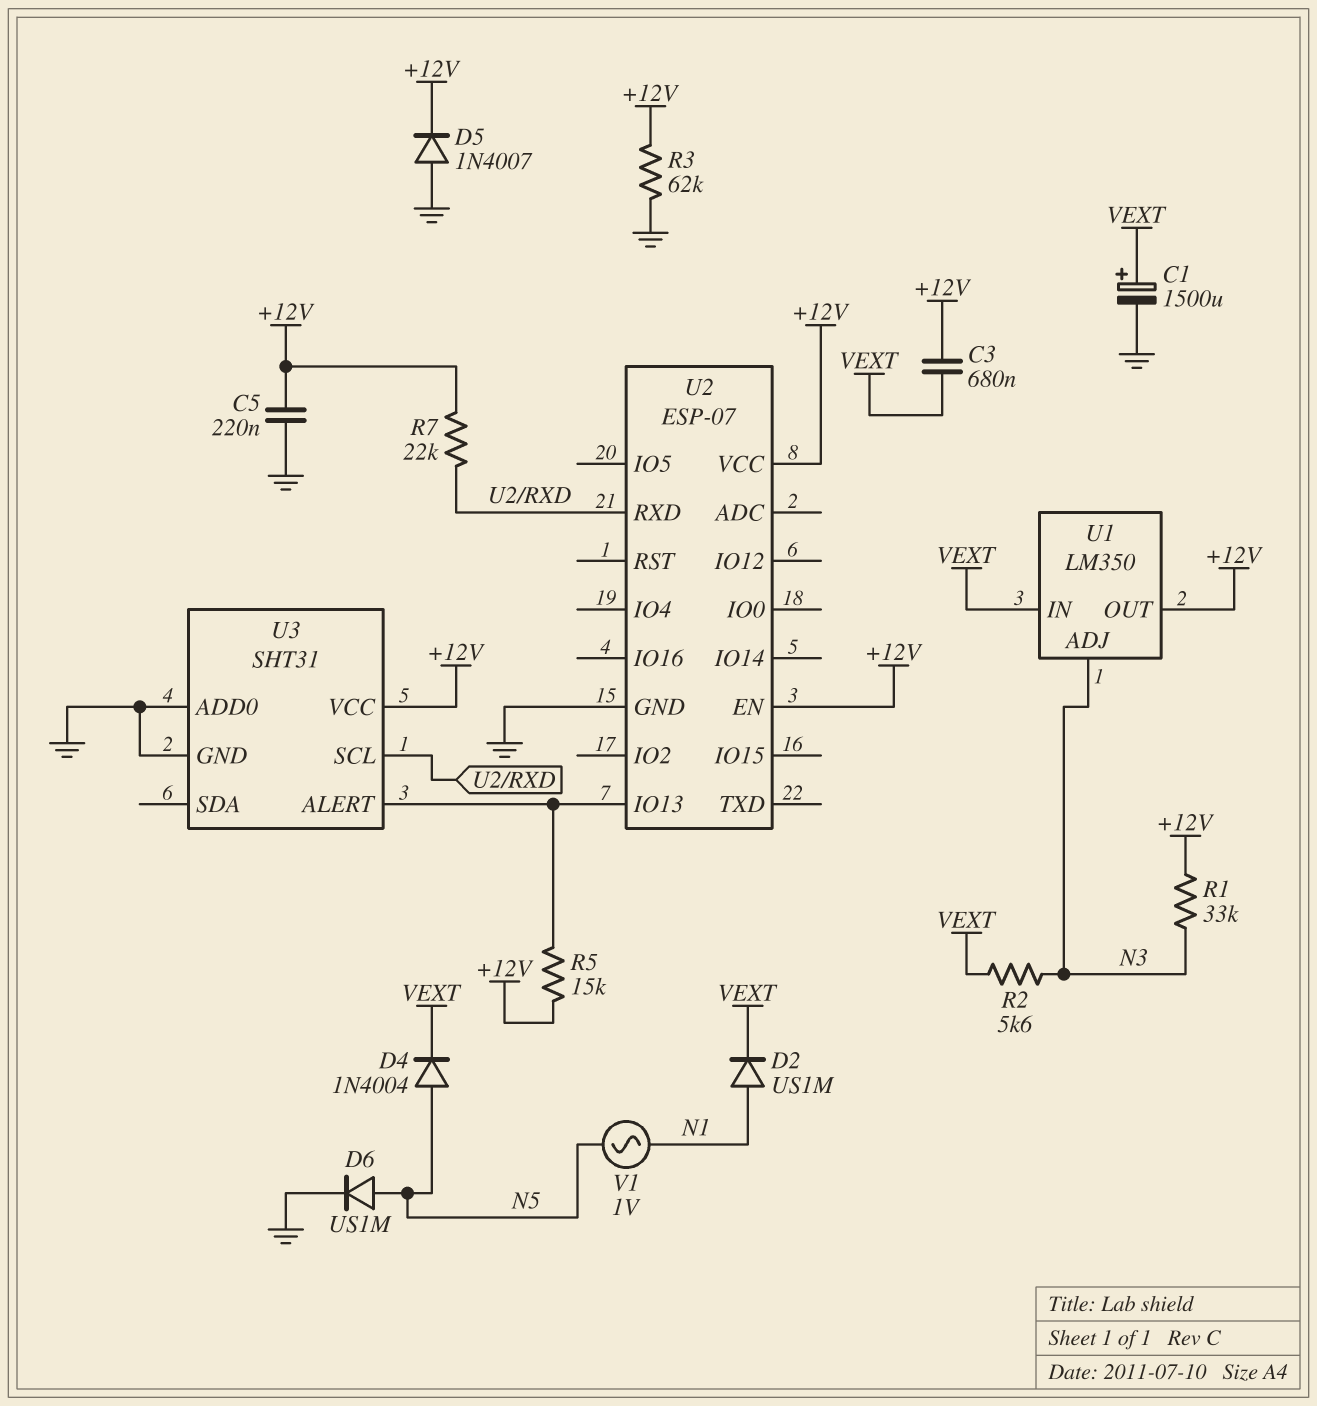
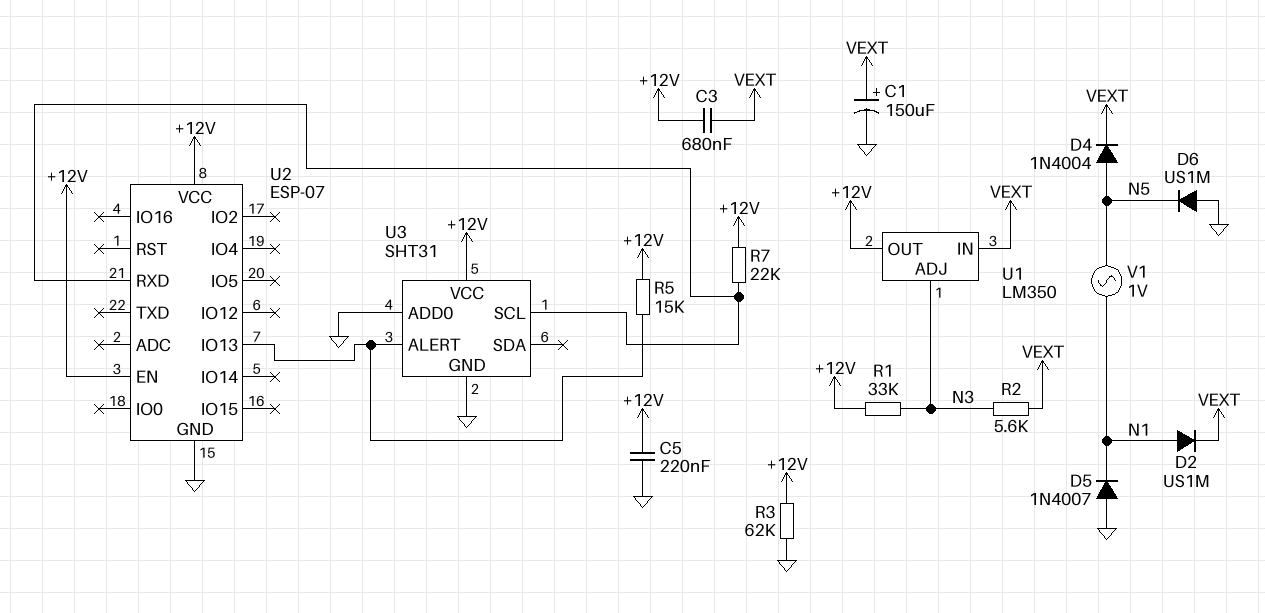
C1: 1500uF (plus VEXT, minus GND) -> 150uF (plus VEXT, minus GND)
D5: diode 1N4007 (A GND, K +12V) -> diode 1N4007 (A GND, K N1)
D6: diode US1M (A N5, K GND) -> diode US1M (A GND, K N5)

